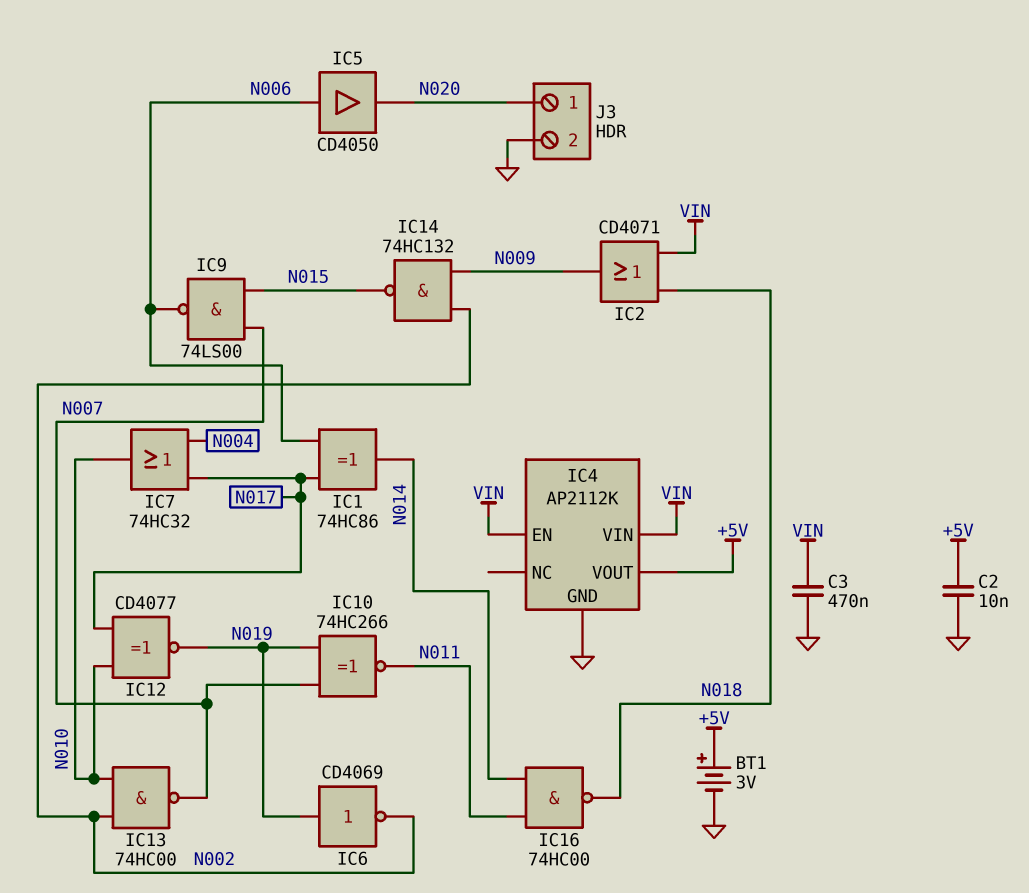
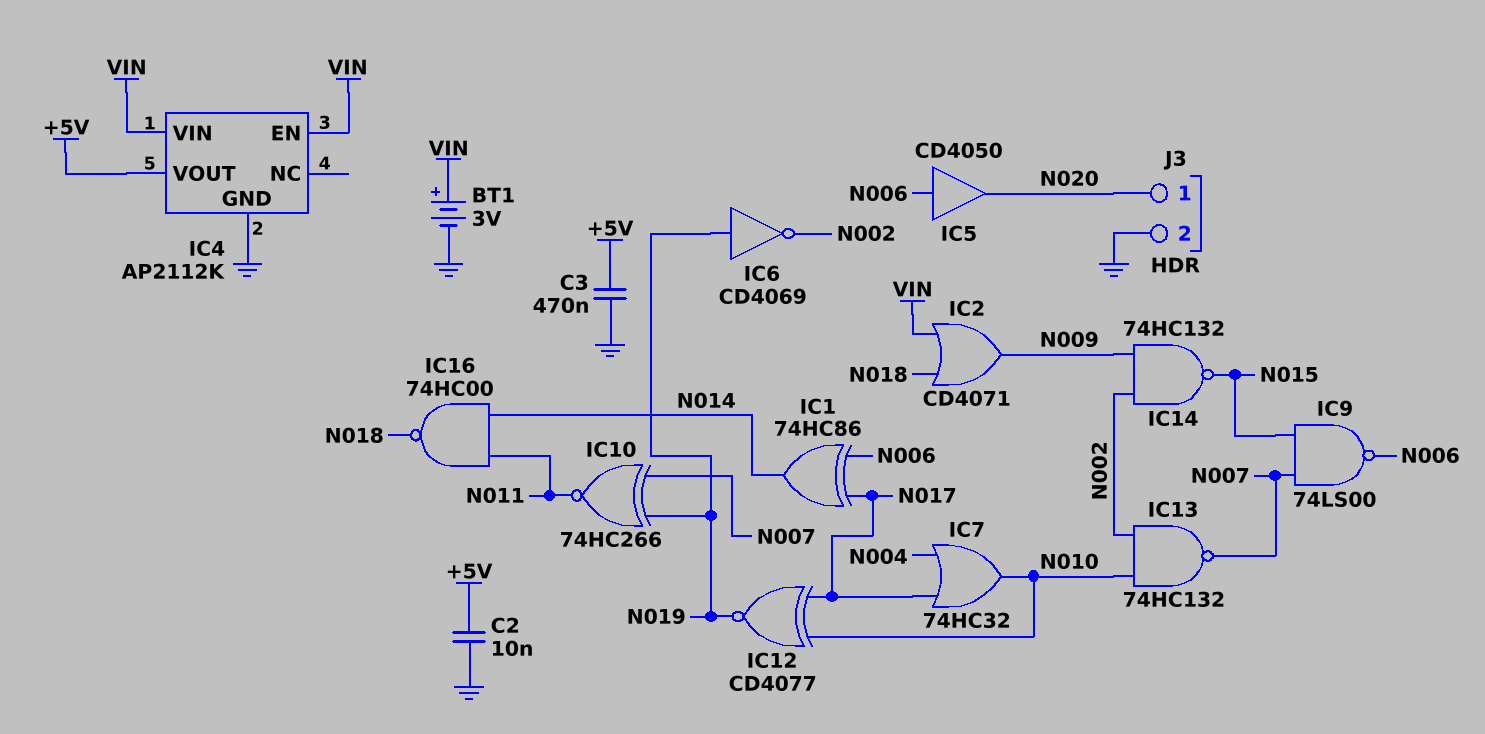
BT1: 3V (plus +5V, minus GND) -> 3V (plus VIN, minus GND)
C3: 470nF (GND, VIN) -> 470nF (+5V, GND)
IC13: NAND 74HC00 (in N002, in N010, out N007) -> NAND 74HC132 (in N002, in N010, out N007)

